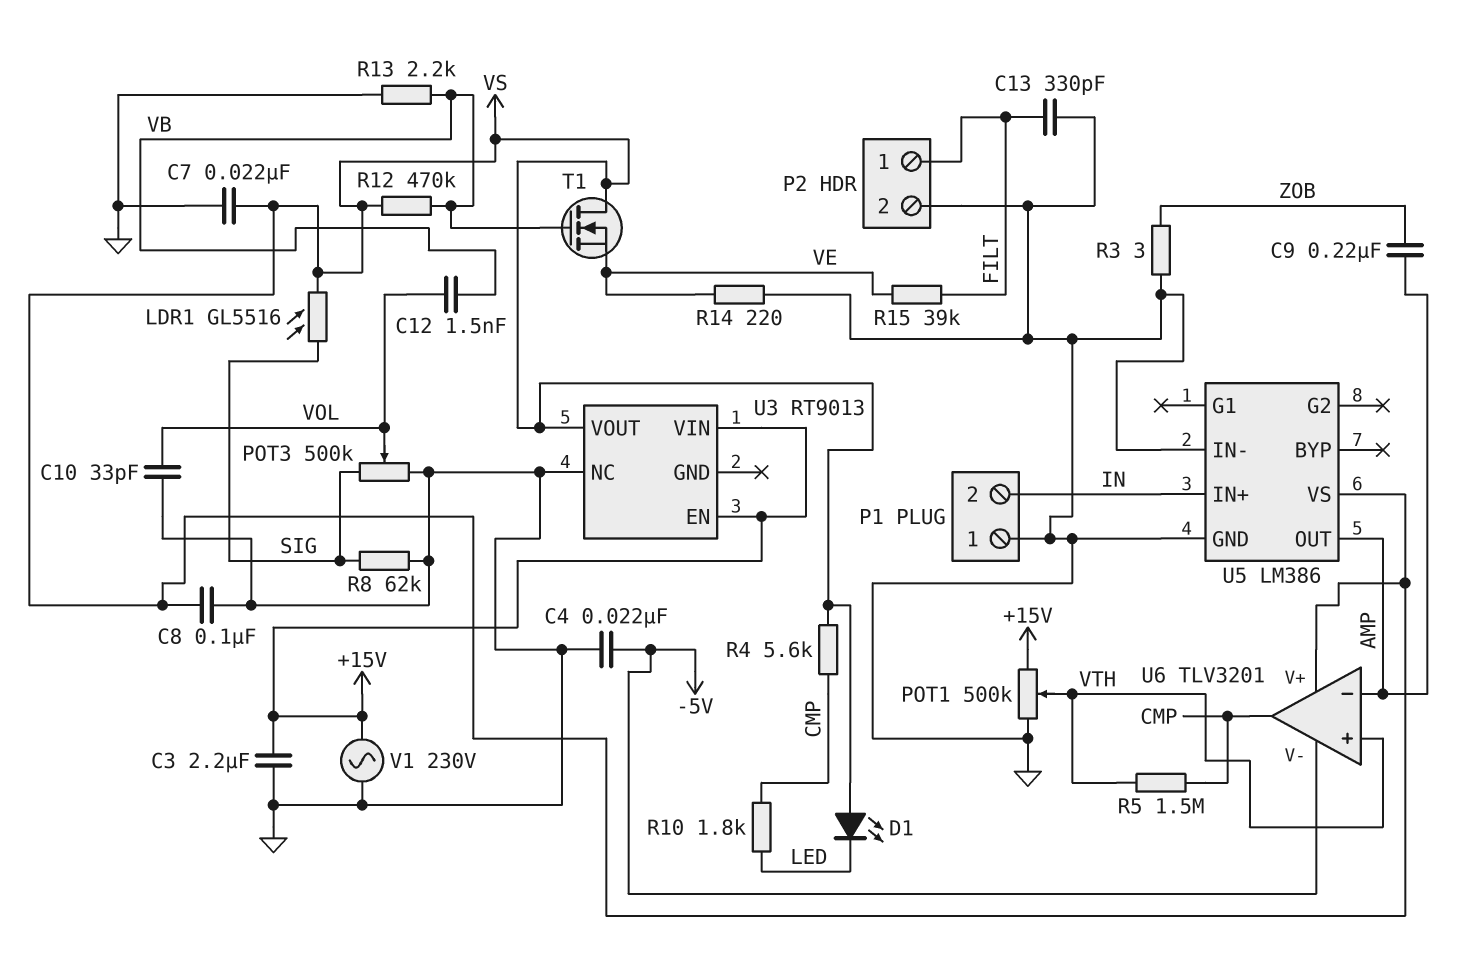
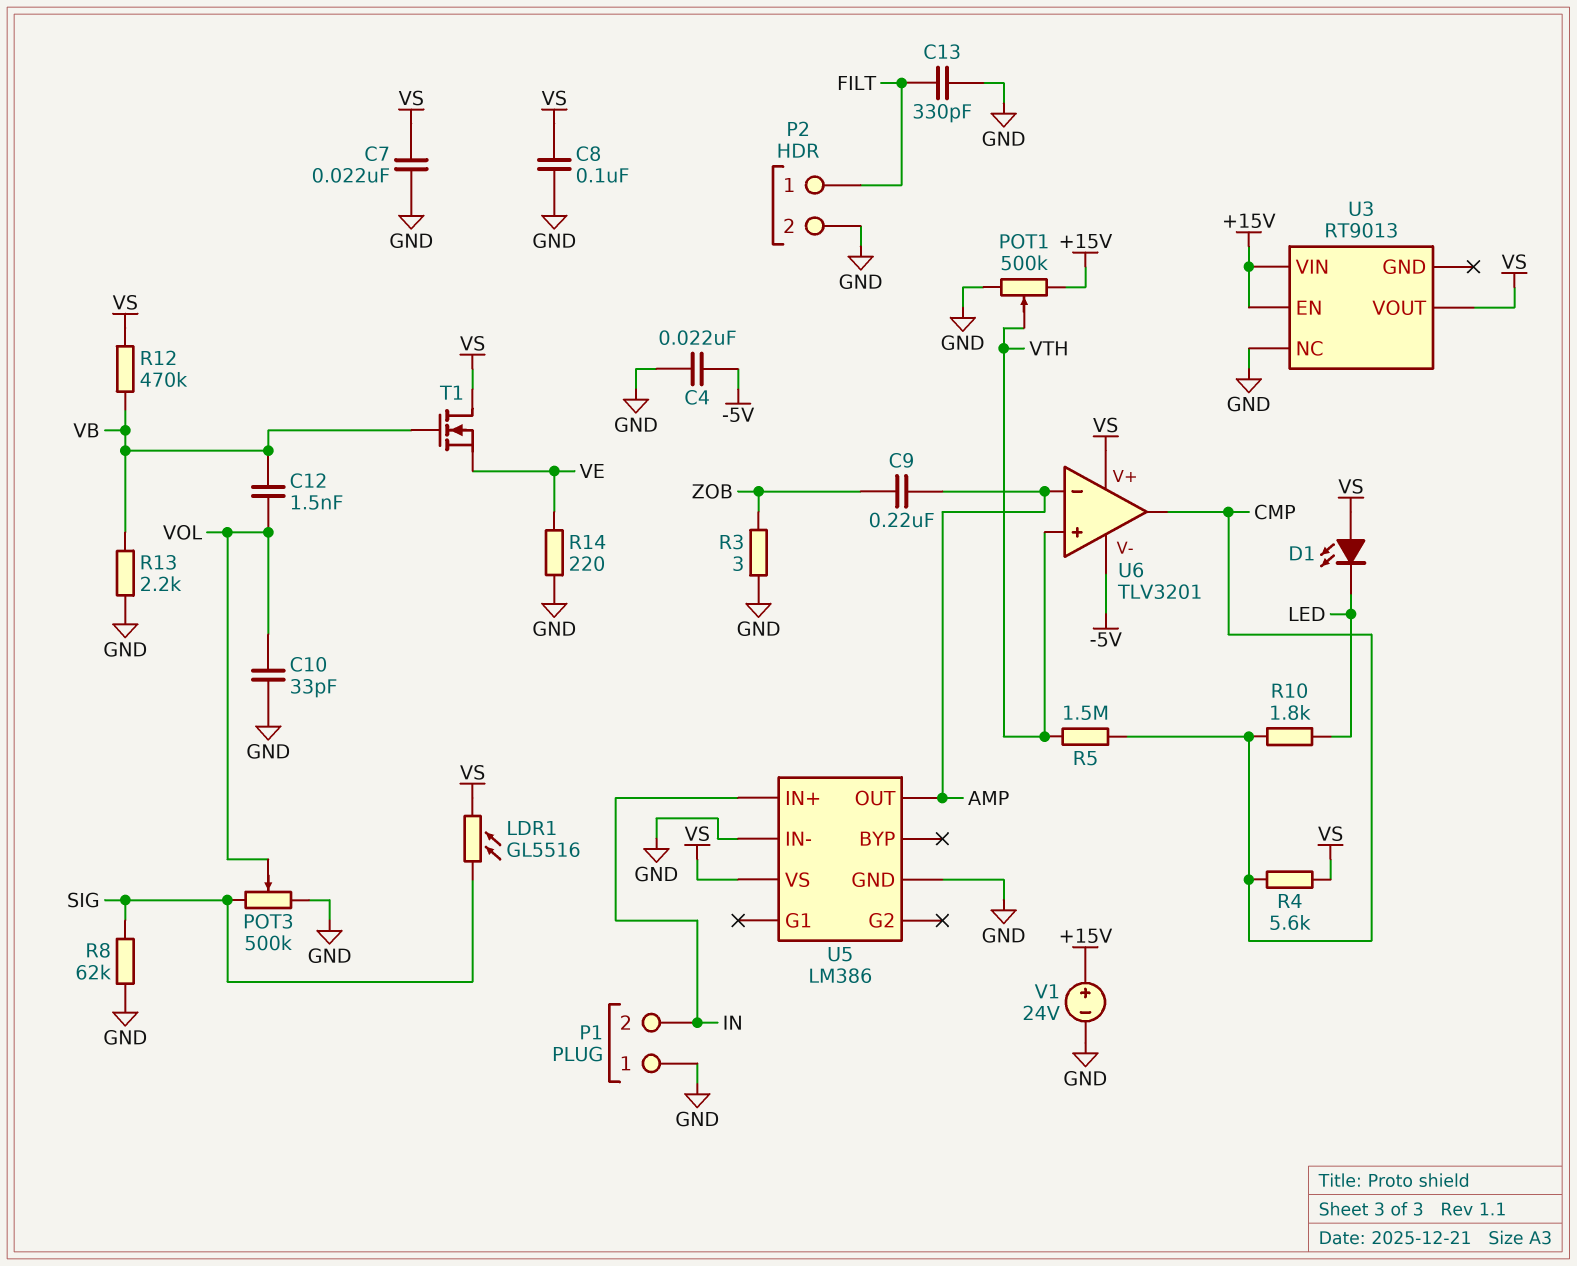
C3: 2.2uF (+15V, GND) -> none
R15: 39k (FILT, VE) -> none
V1: AC 230V (+15V, GND) -> 24V (plus +15V, minus GND)

